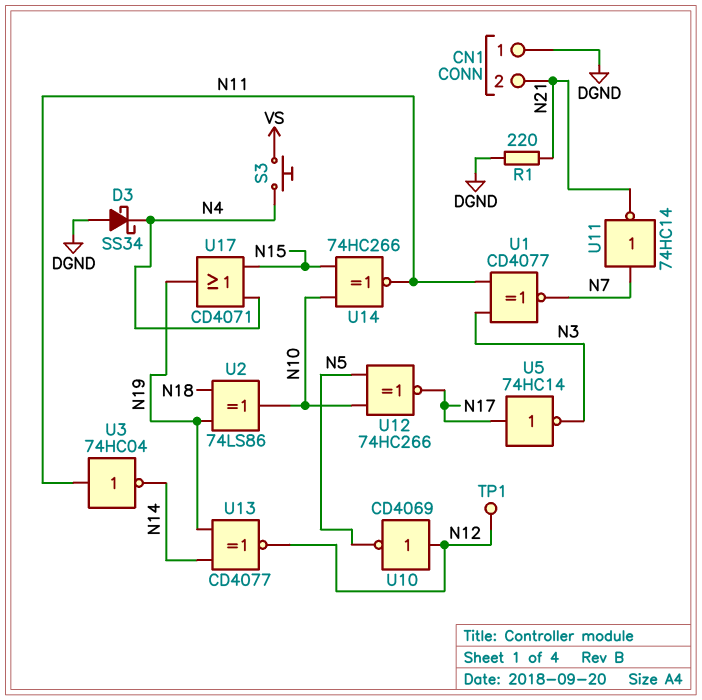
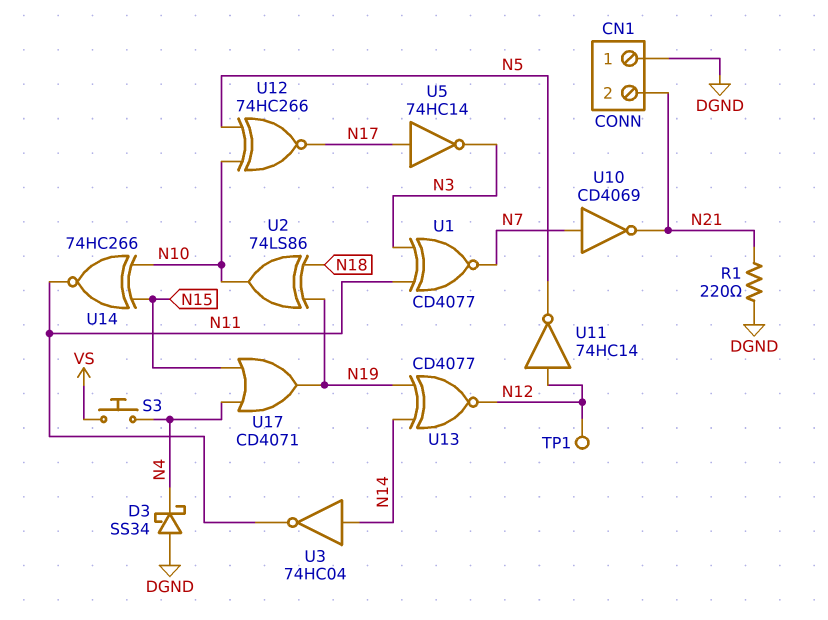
U3: NOT 74HC04 (in N11, out N14) -> NOT 74HC04 (in N14, out N11)
U10: NOT CD4069 (in N12, out N5) -> NOT CD4069 (in N7, out N21)
U11: NOT 74HC14 (in N7, out N21) -> NOT 74HC14 (in N12, out N5)

